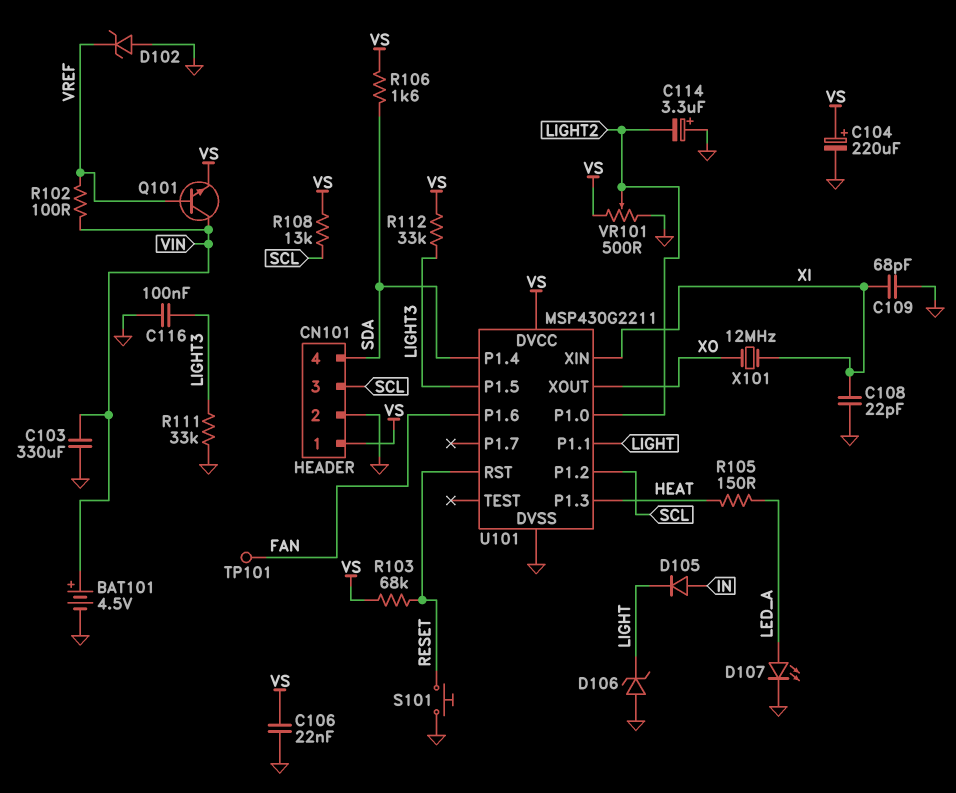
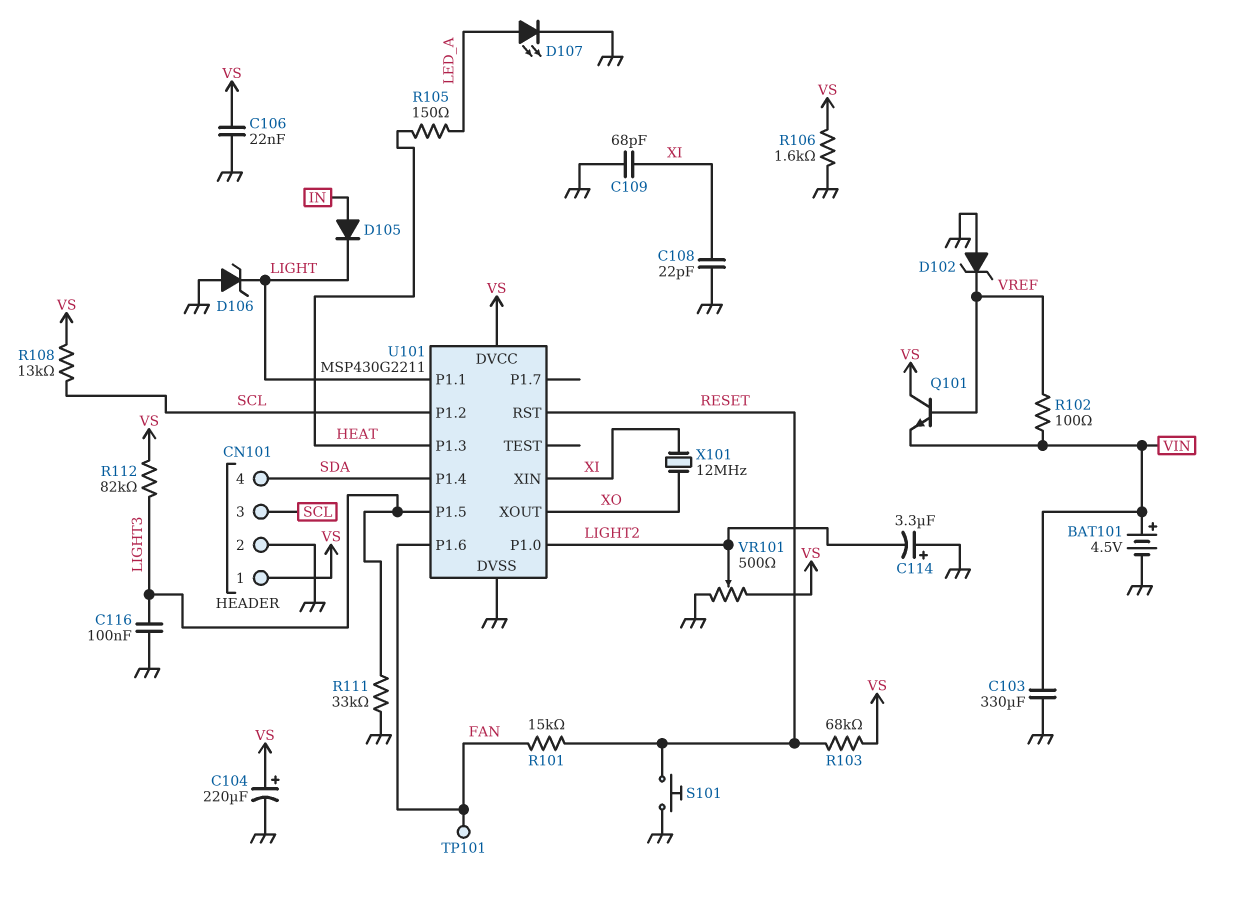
Q101: NPN (B VREF, C VIN, E VS) -> NPN (B VREF, C VS, E VIN)
R101: none -> 15k (FAN, RESET)
R106: 1.6k (SDA, VS) -> 1.6k (GND, VS)
R112: 33k (LIGHT3, VS) -> 82k (LIGHT3, VS)

